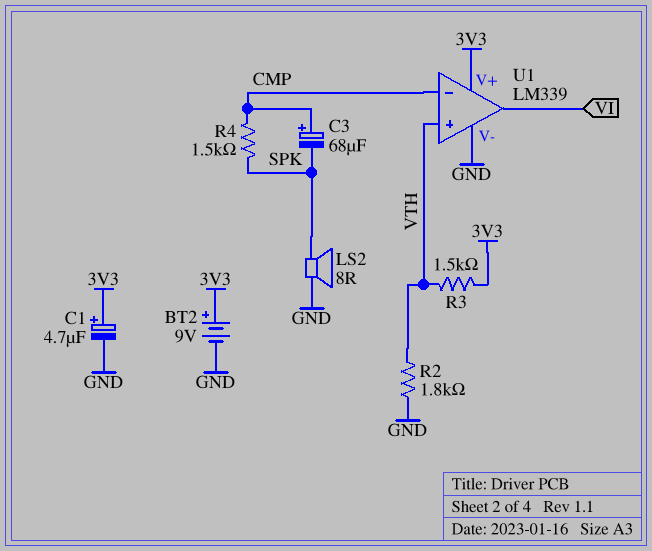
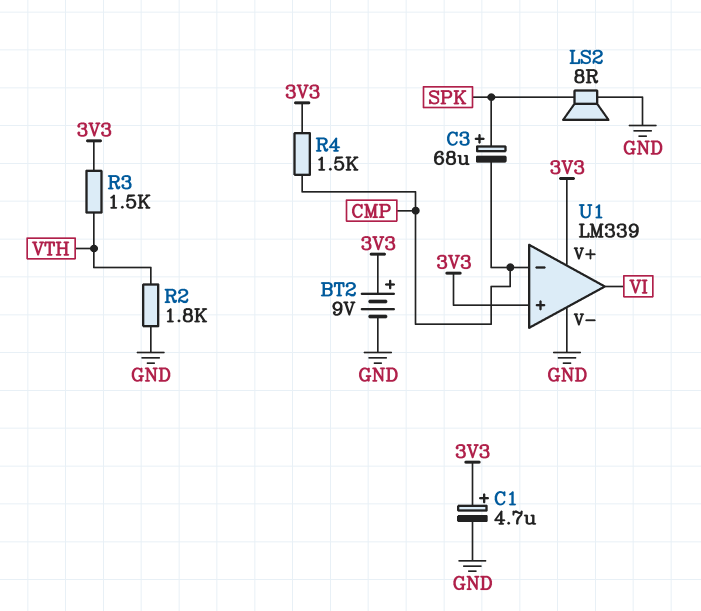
C3: 68uF (plus CMP, minus SPK) -> 68uF (plus SPK, minus CMP)
R4: 1.5k (CMP, SPK) -> 1.5k (3V3, CMP)
U1 pin in+: VTH -> 3V3

